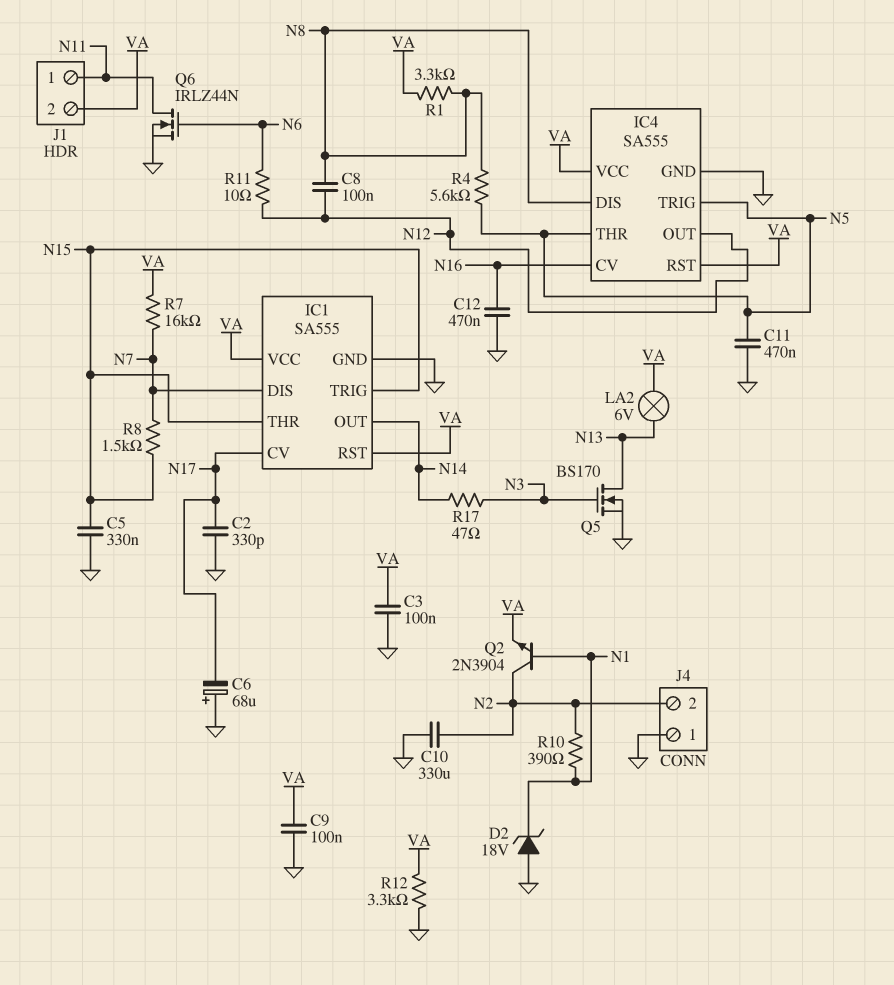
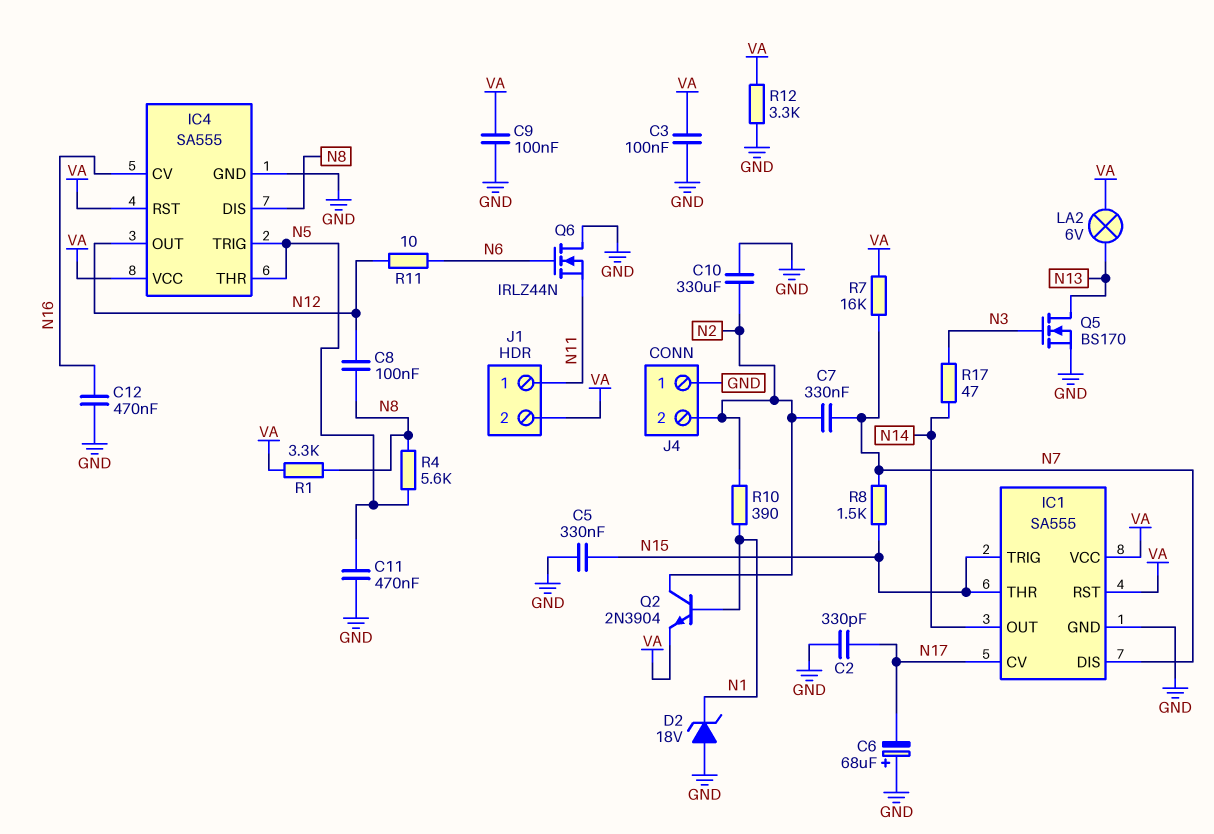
C7: none -> 330nF (N2, N7)
Q6: NMOS IRLZ44N (G N6, D N11, S GND) -> NMOS IRLZ44N (G N6, D GND, S N11)

